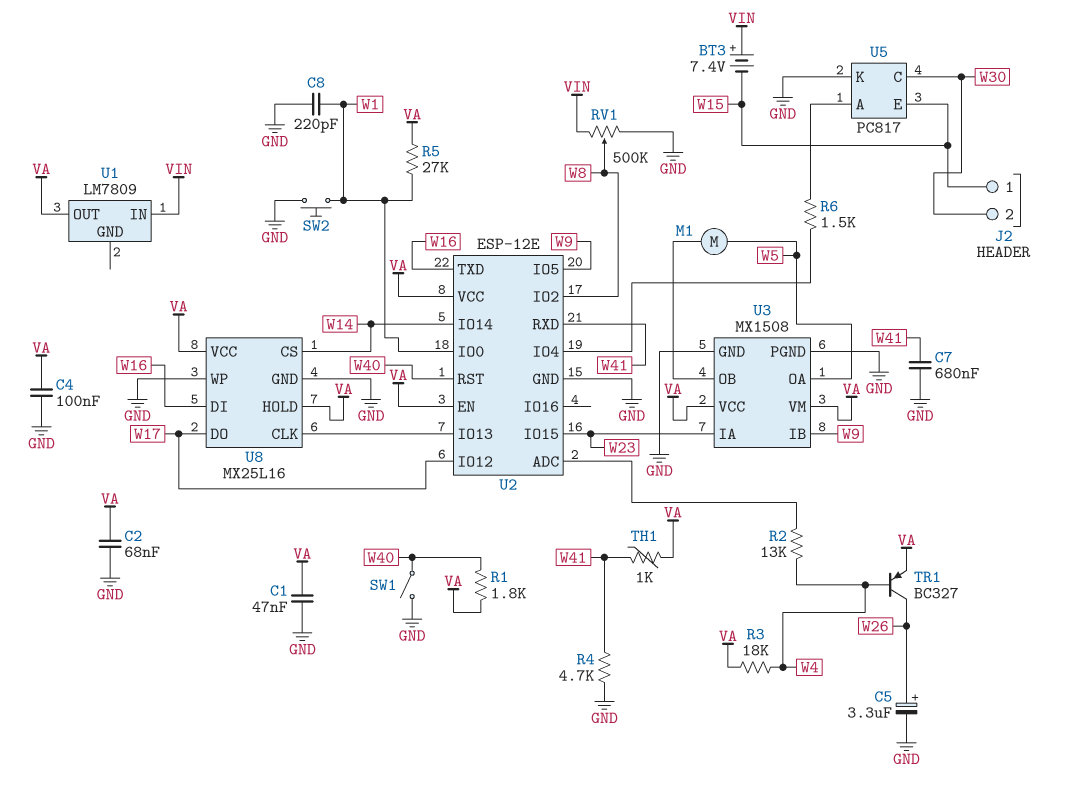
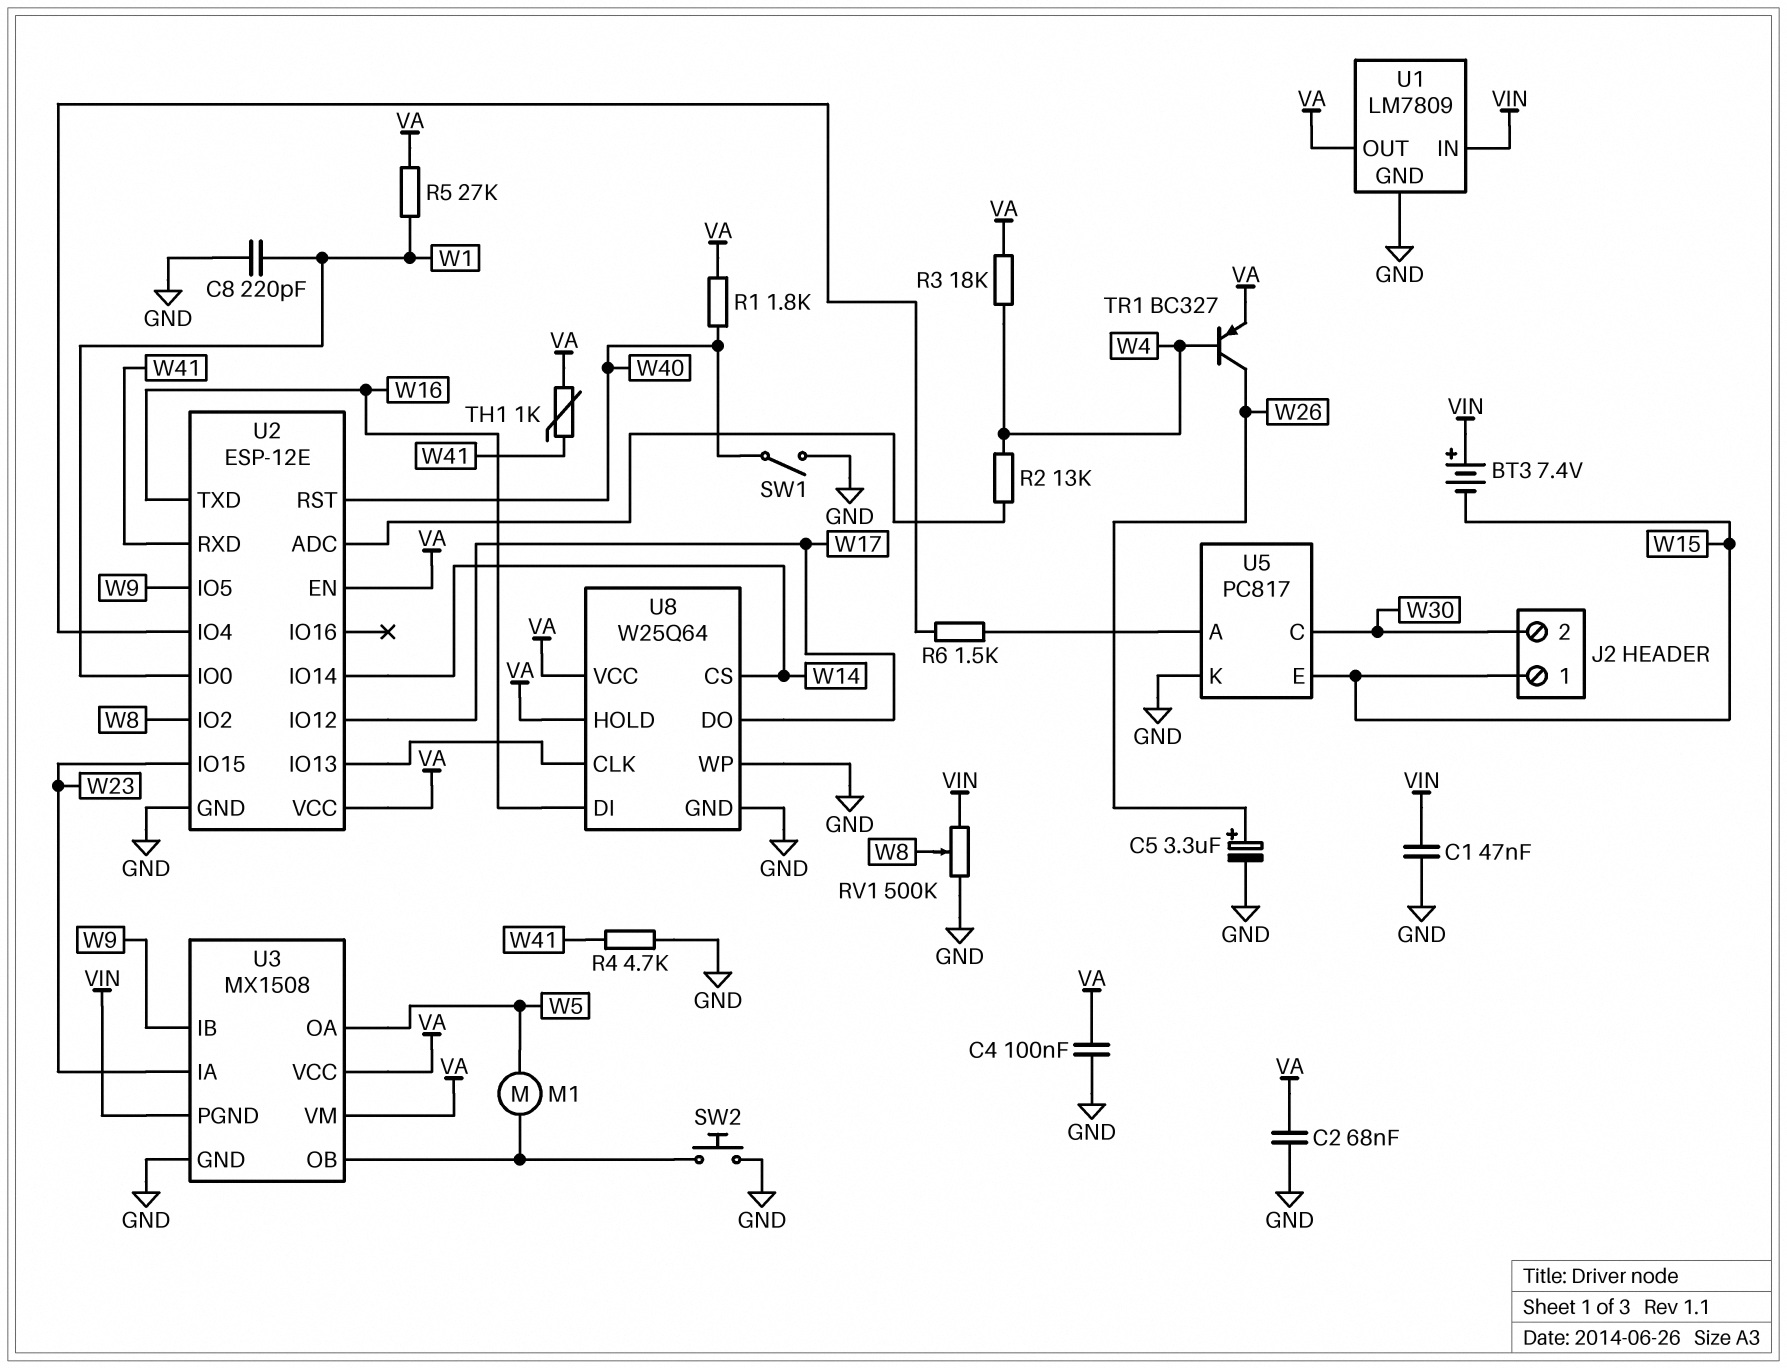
C1: 47nF (GND, VA) -> 47nF (GND, VIN)
C7: 680nF (GND, W41) -> none
SW2: button (GND, W1) -> button (GND, U3/OB)
U1 pin GND: none -> GND
U3 pin PGND: GND -> VIN
U8: MX25L16 -> W25Q64

